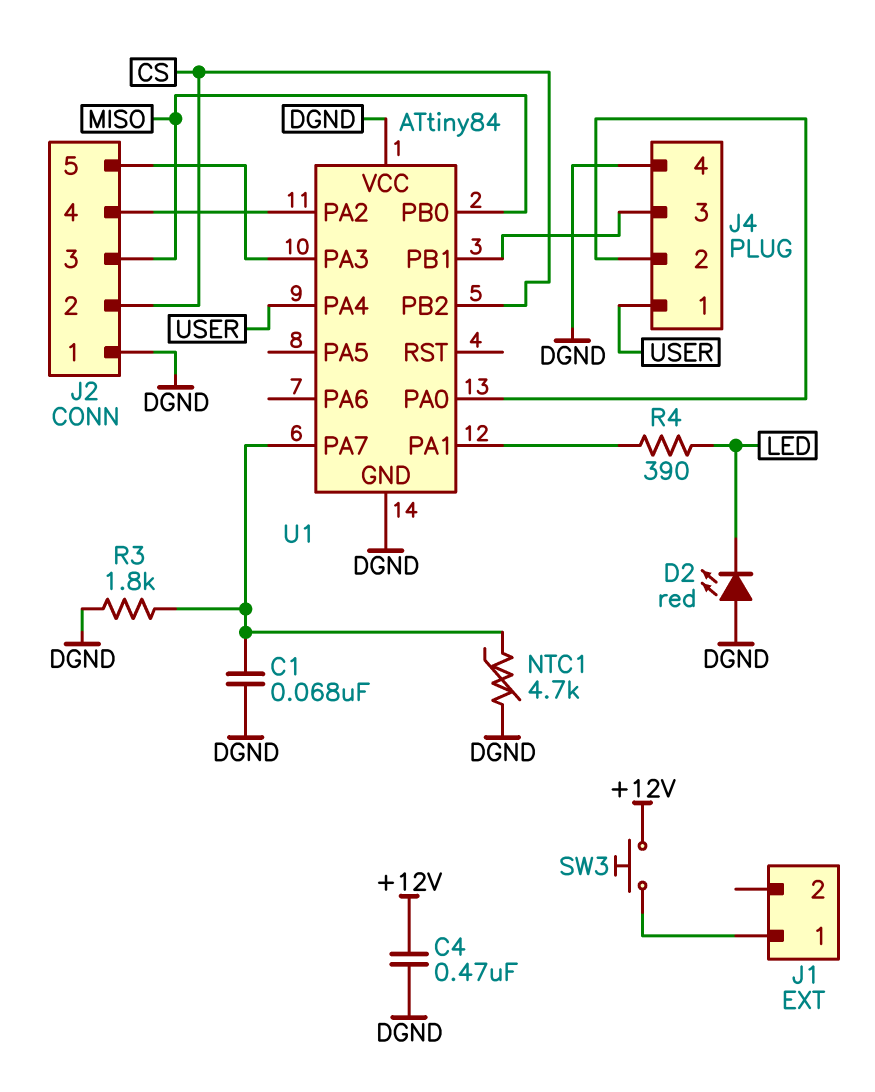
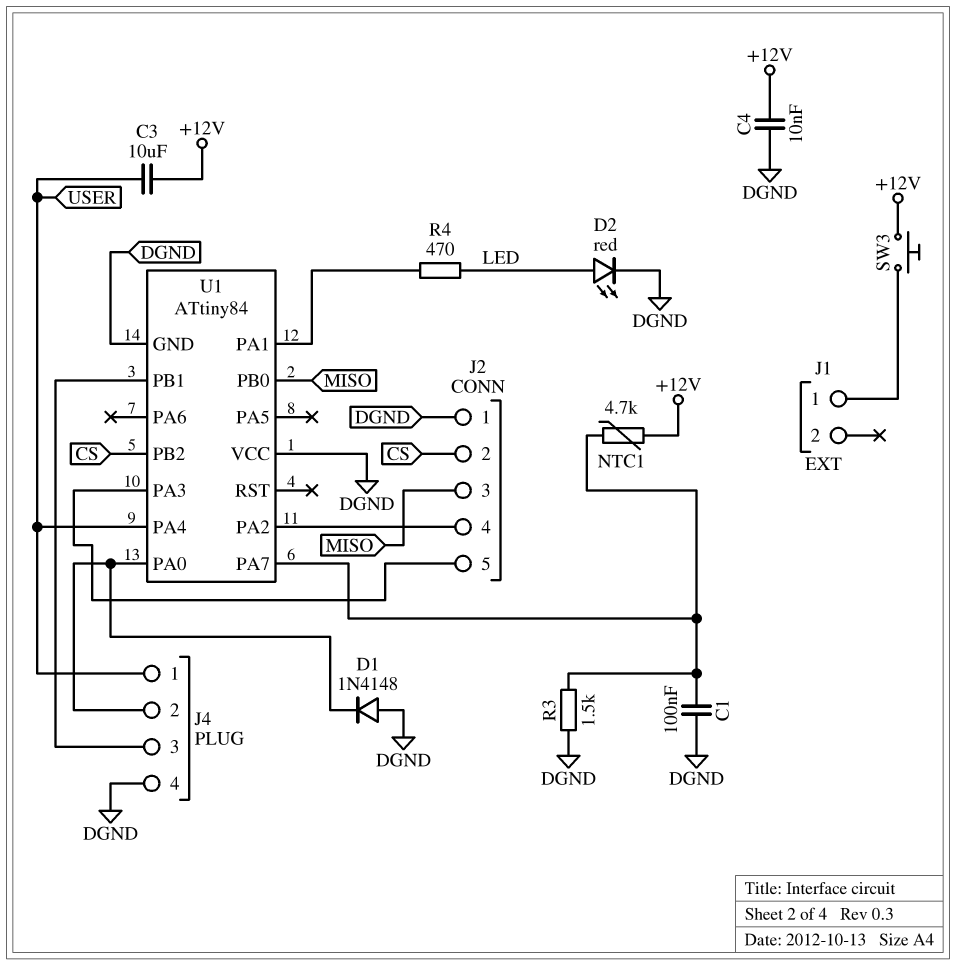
C1: 68nF (DGND, U1/PA7) -> 100nF (DGND, U1/PA7)
C3: none -> 10uF (+12V, USER)
C4: 470nF (+12V, DGND) -> 10nF (+12V, DGND)
D1: none -> diode 1N4148 (A DGND, K J4/2)
D2: LED red (A DGND, K LED) -> LED red (A LED, K DGND)
NTC1: 4.7k (DGND, U1/PA7) -> 4.7k (+12V, U1/PA7)
R3: 1.8k (DGND, U1/PA7) -> 1.5k (DGND, U1/PA7)
R4: 390 (LED, U1/PA1) -> 470 (LED, U1/PA1)

